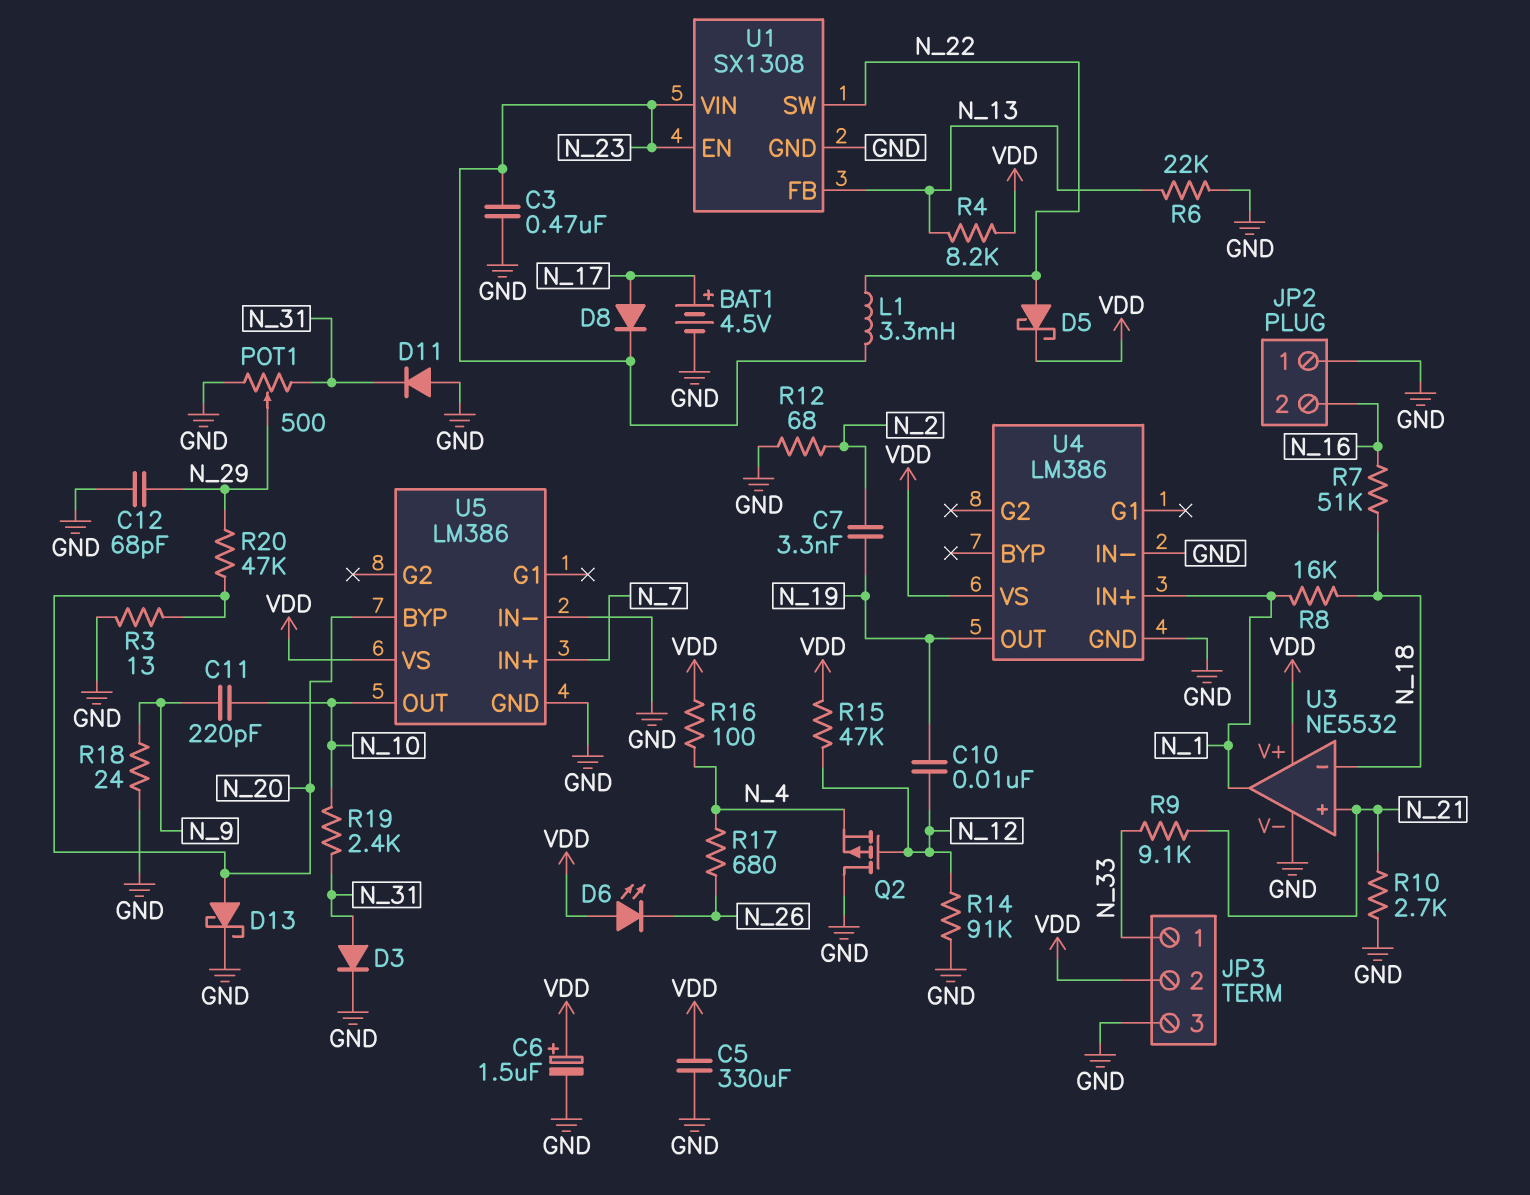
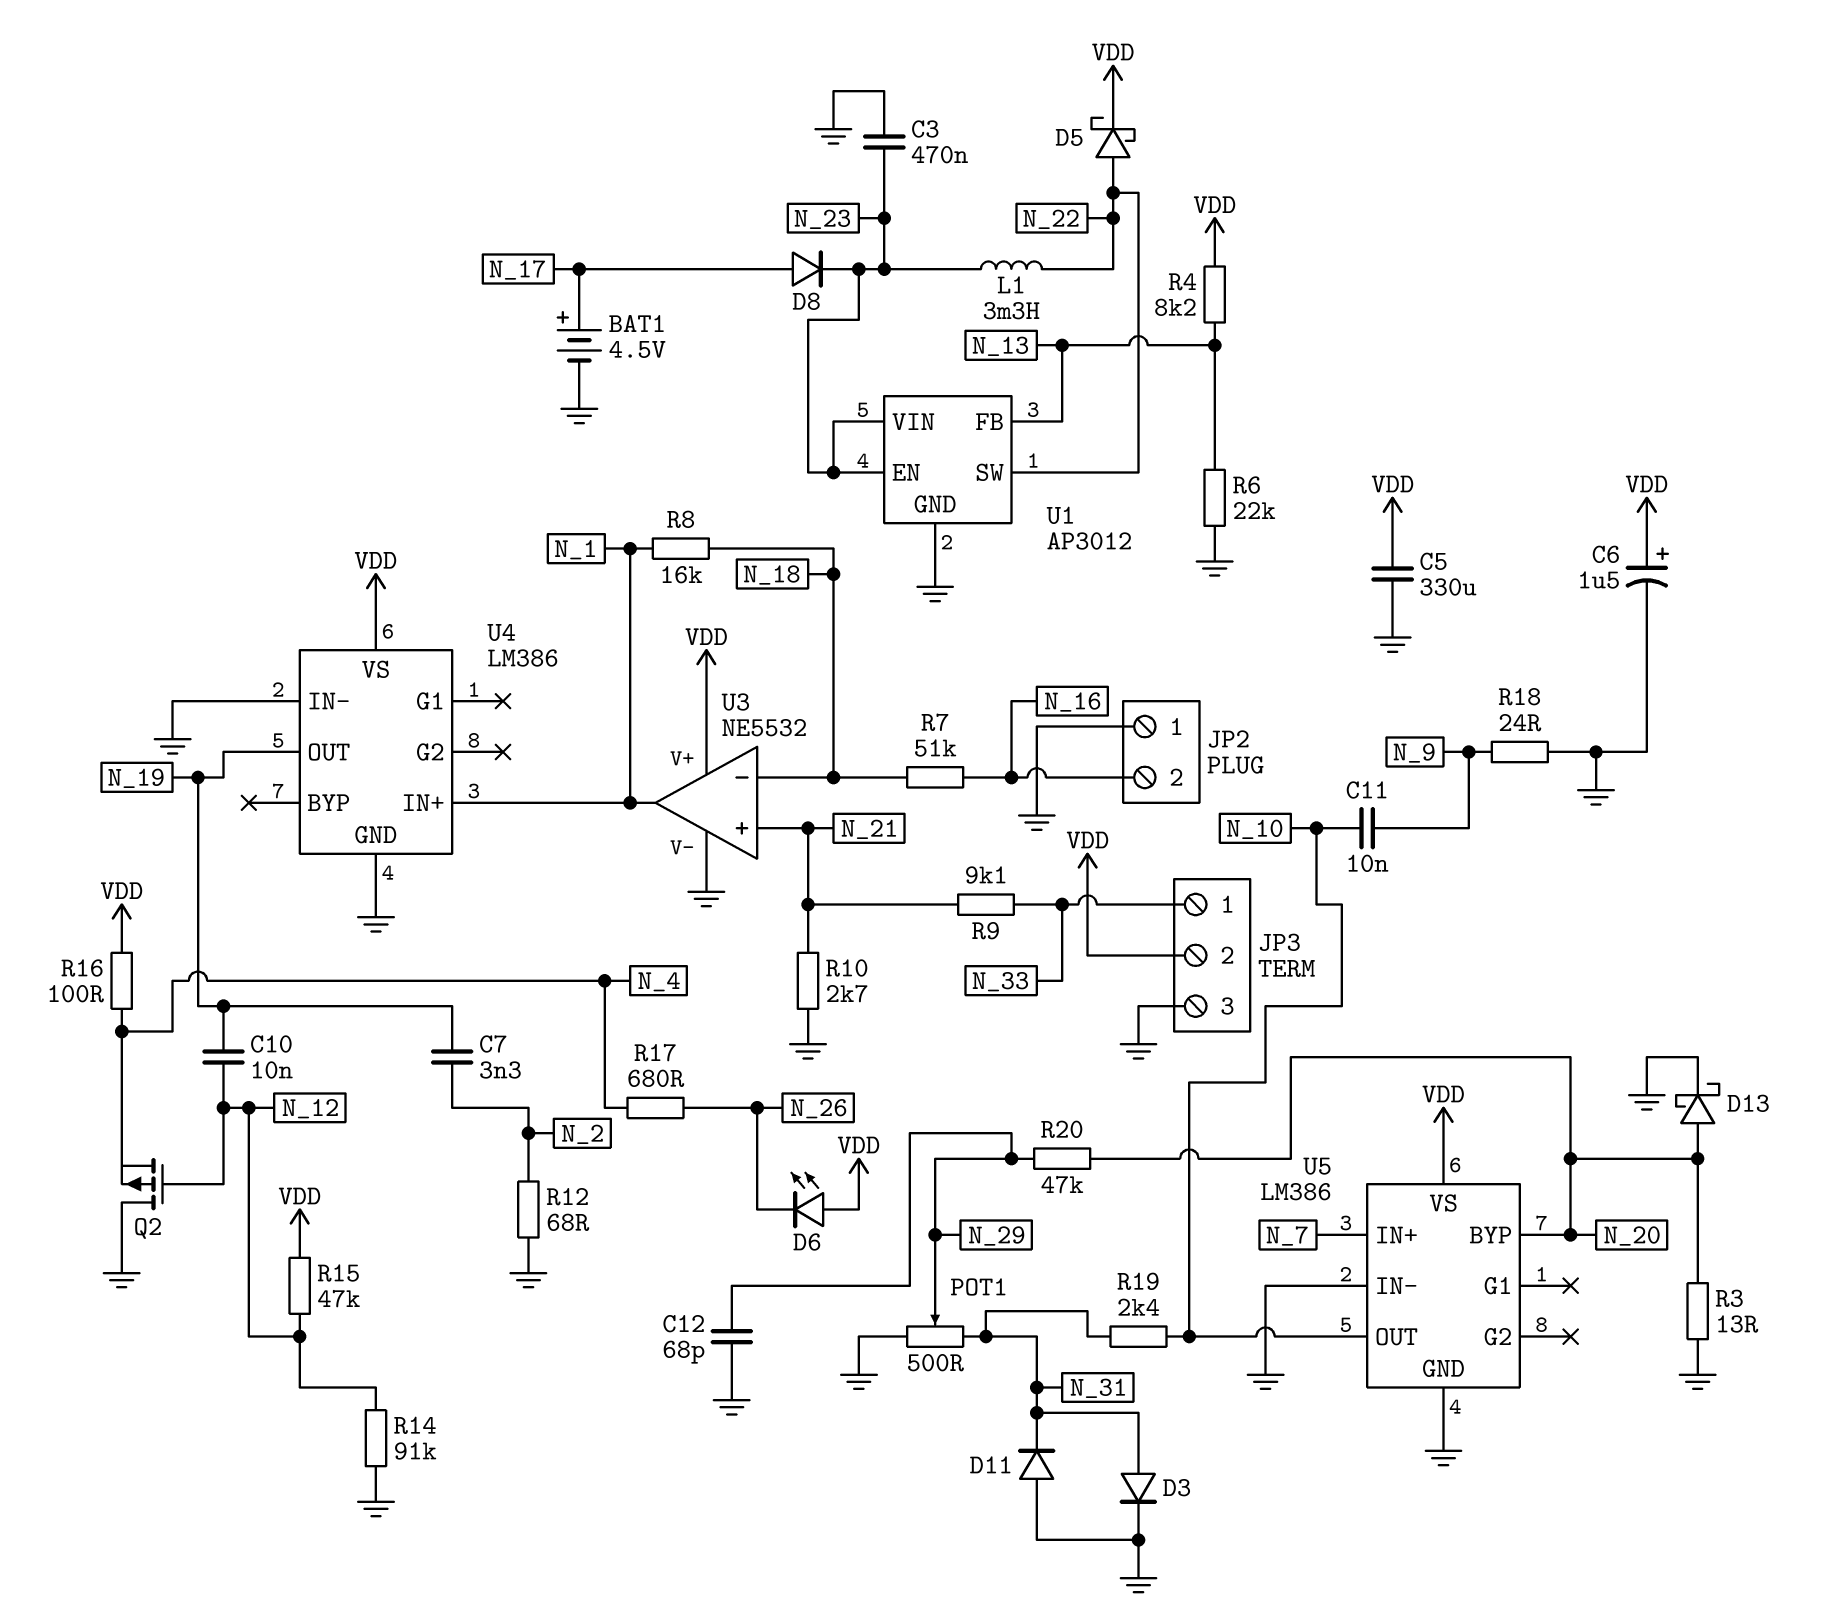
C11: 220pF (N_9, N_10) -> 10nF (N_9, N_10)
U1: SX1308 -> AP3012

